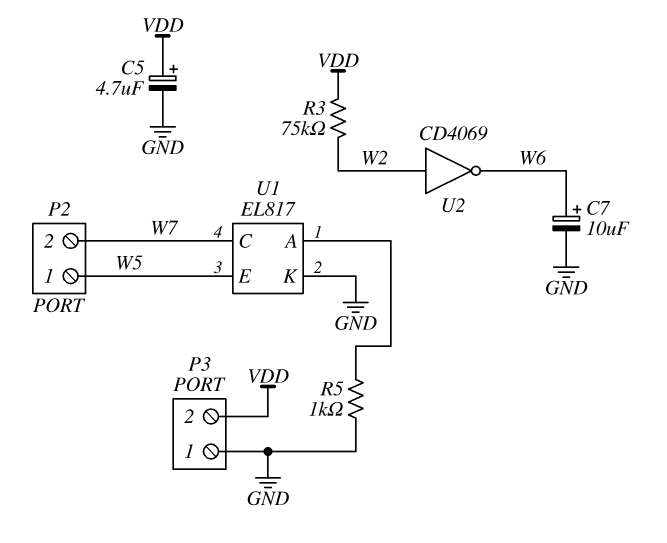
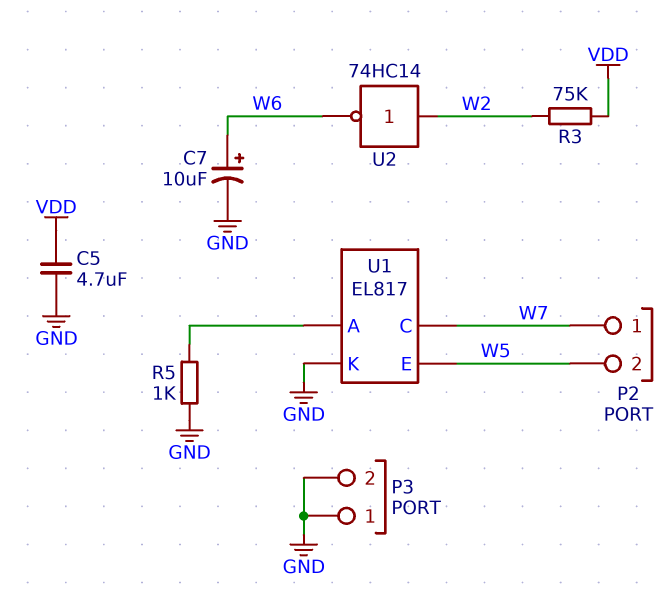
C5: 4.7uF (plus VDD, minus GND) -> 4.7uF (GND, VDD)
P2 pin 1: W5 -> W7
P2 pin 2: W7 -> W5
P3 pin 2: VDD -> GND
U2: NOT CD4069 (in W2, out W6) -> NOT 74HC14 (in W2, out W6)

